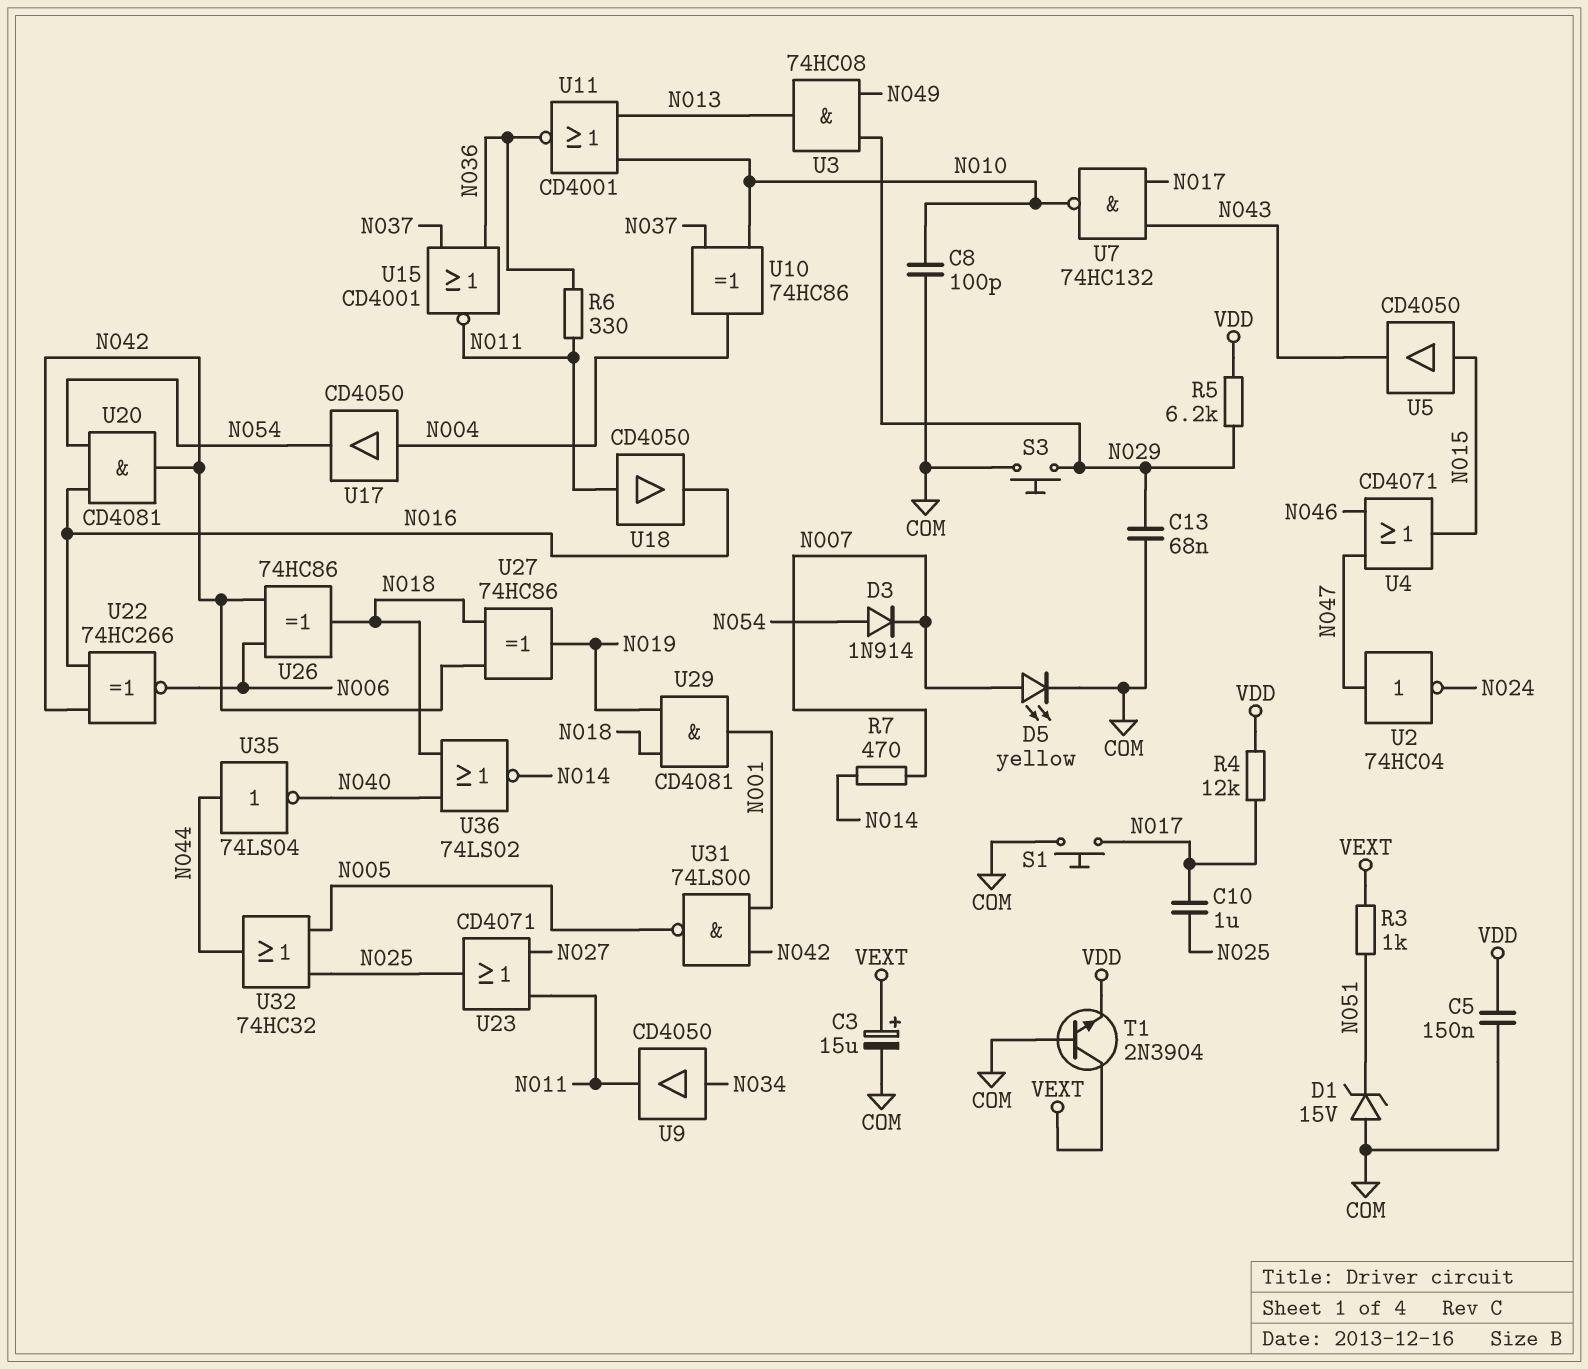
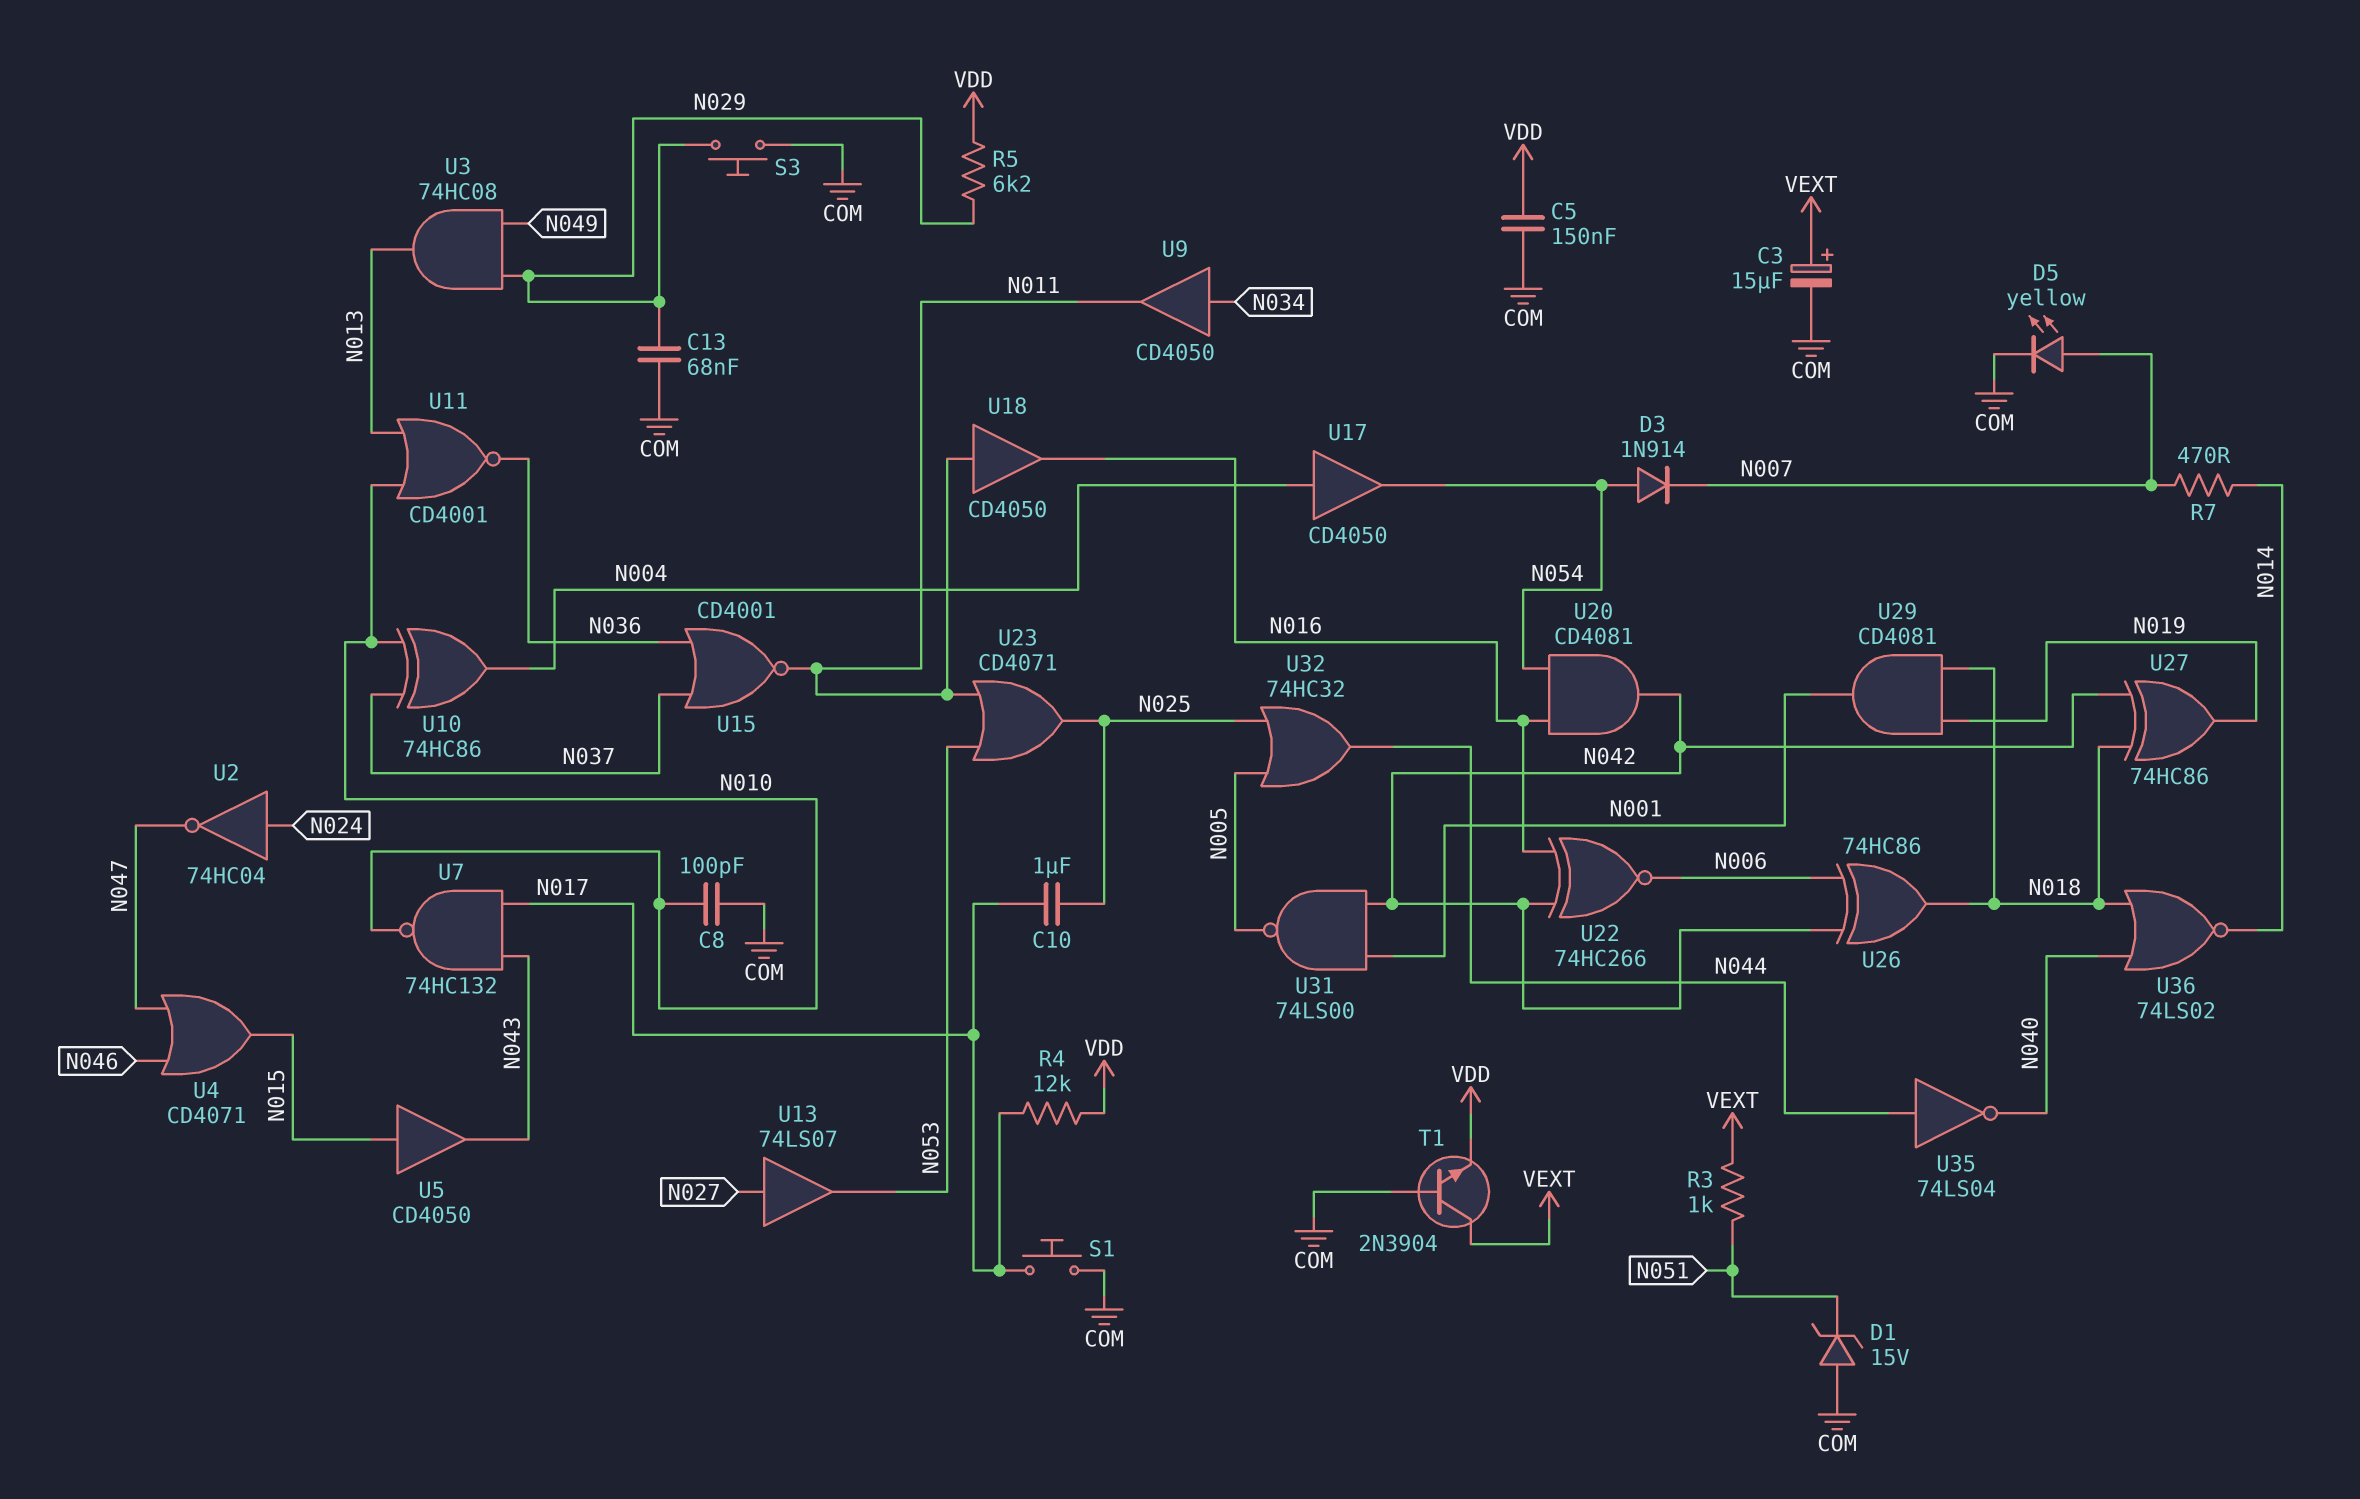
R6: 330 (N011, N036) -> none
U2: NOT 74HC04 (in N047, out N024) -> NOT 74HC04 (in N024, out N047)
U13: none -> buffer 74LS07 (in N027, out N053)
U23: OR CD4071 (in N011, in N027, out N025) -> OR CD4071 (in N011, in N053, out N025)

